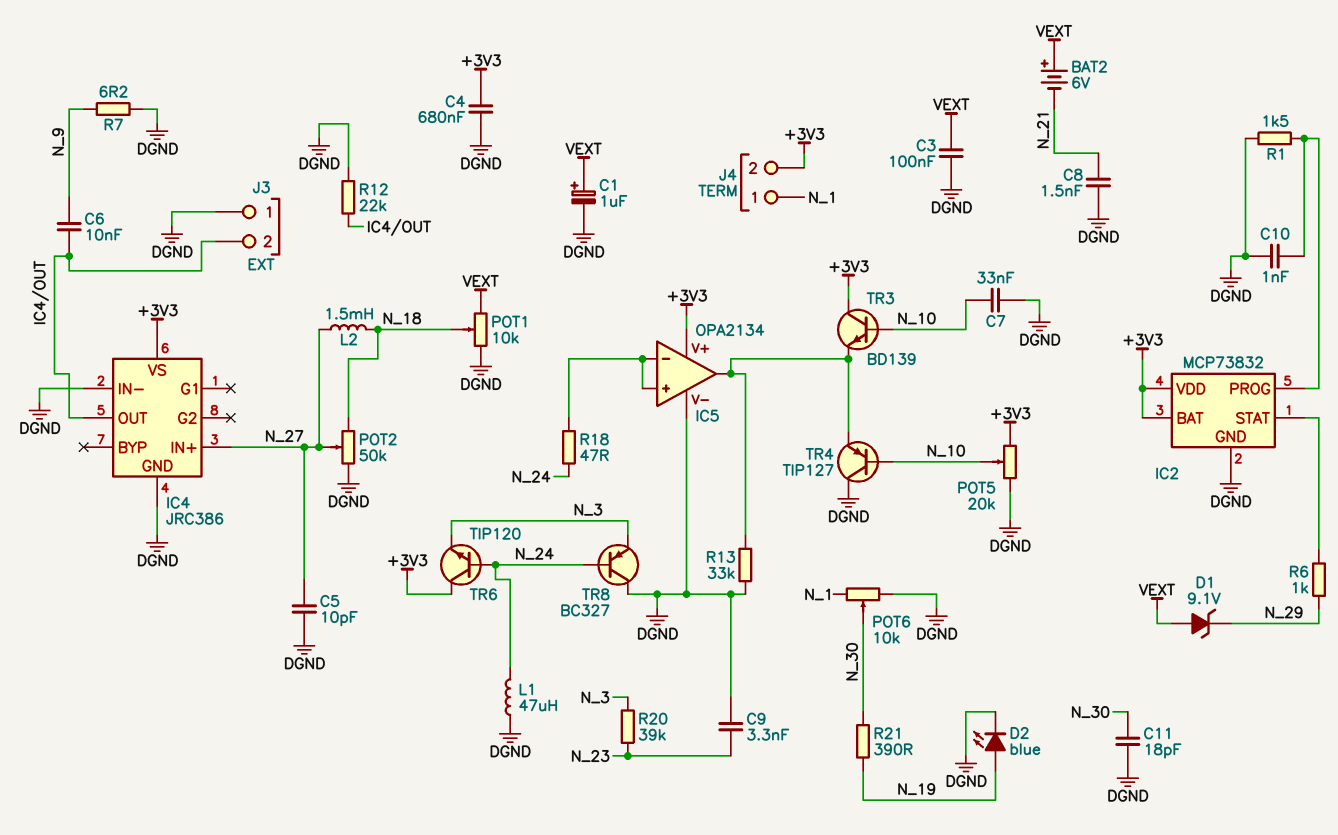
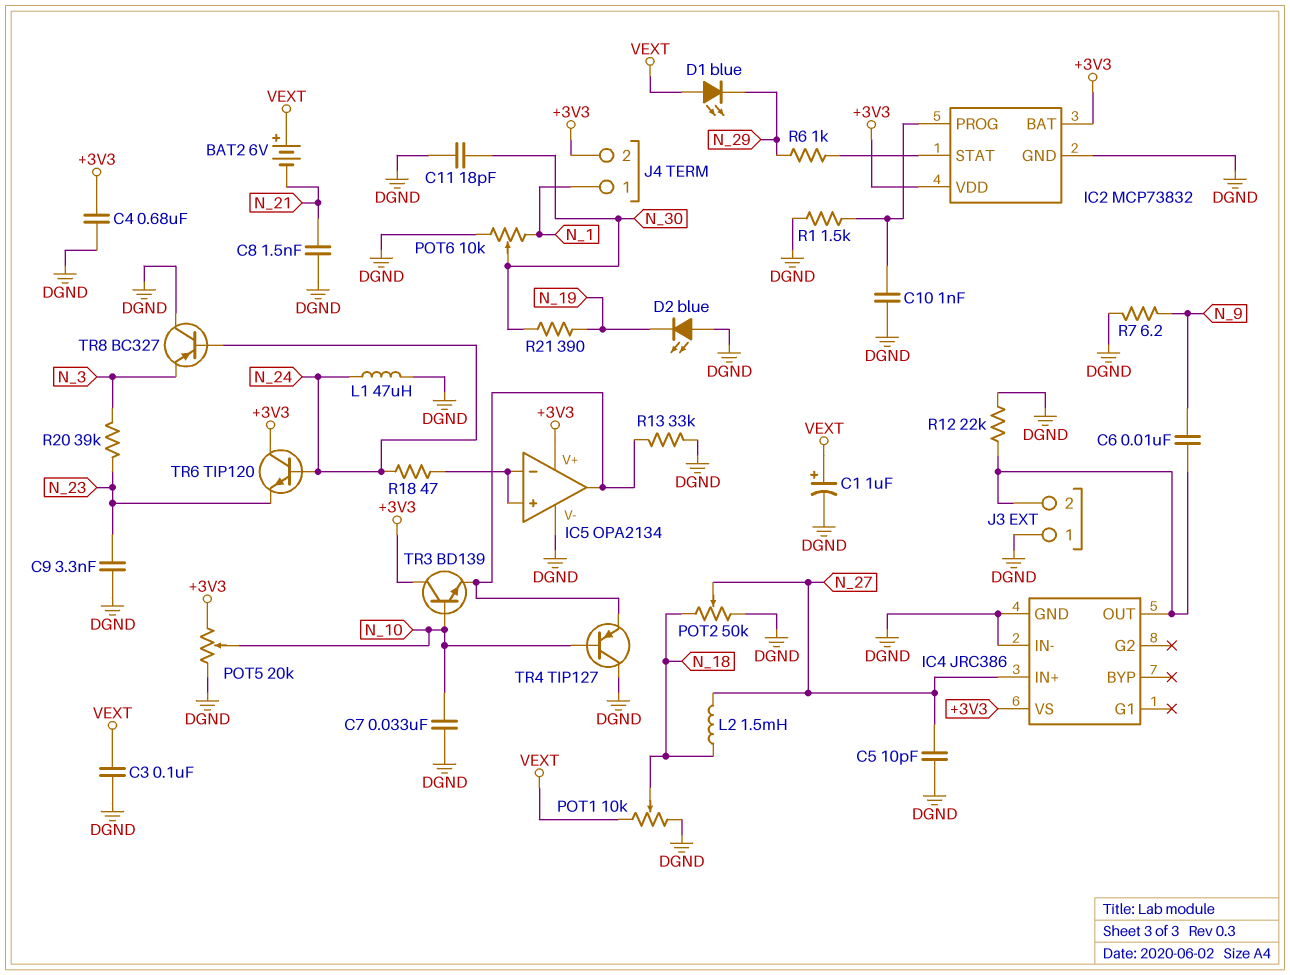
D1: zener 9.1V (A VEXT, K N_29) -> LED blue (A VEXT, K N_29)
D2: LED blue (A N_19, K DGND) -> LED blue (A DGND, K N_19)
TR6: NPN TIP120 (B N_24, C +3V3, E N_3) -> NPN TIP120 (B N_24, C +3V3, E N_23)

